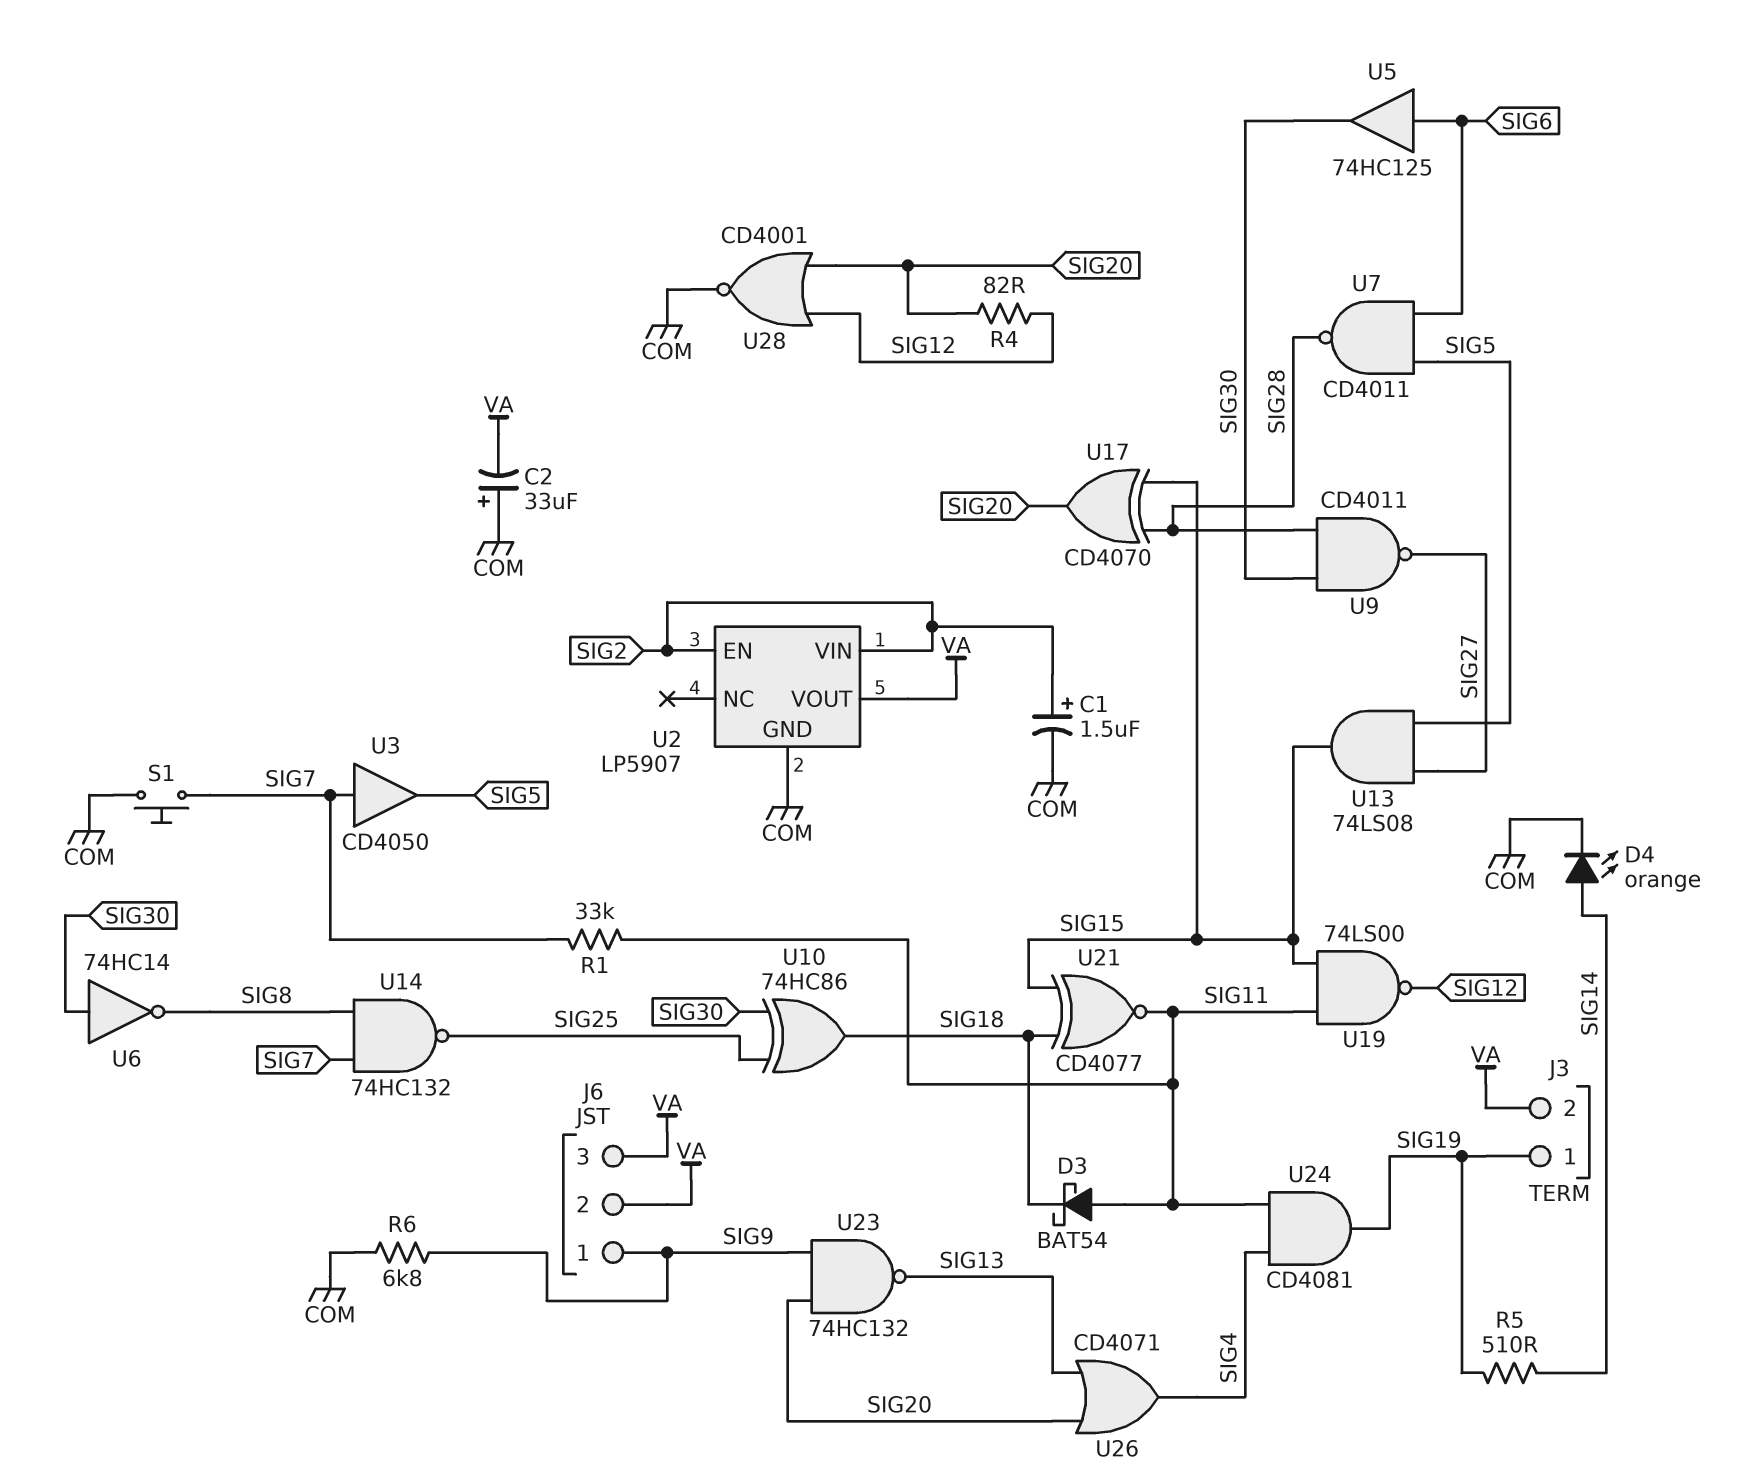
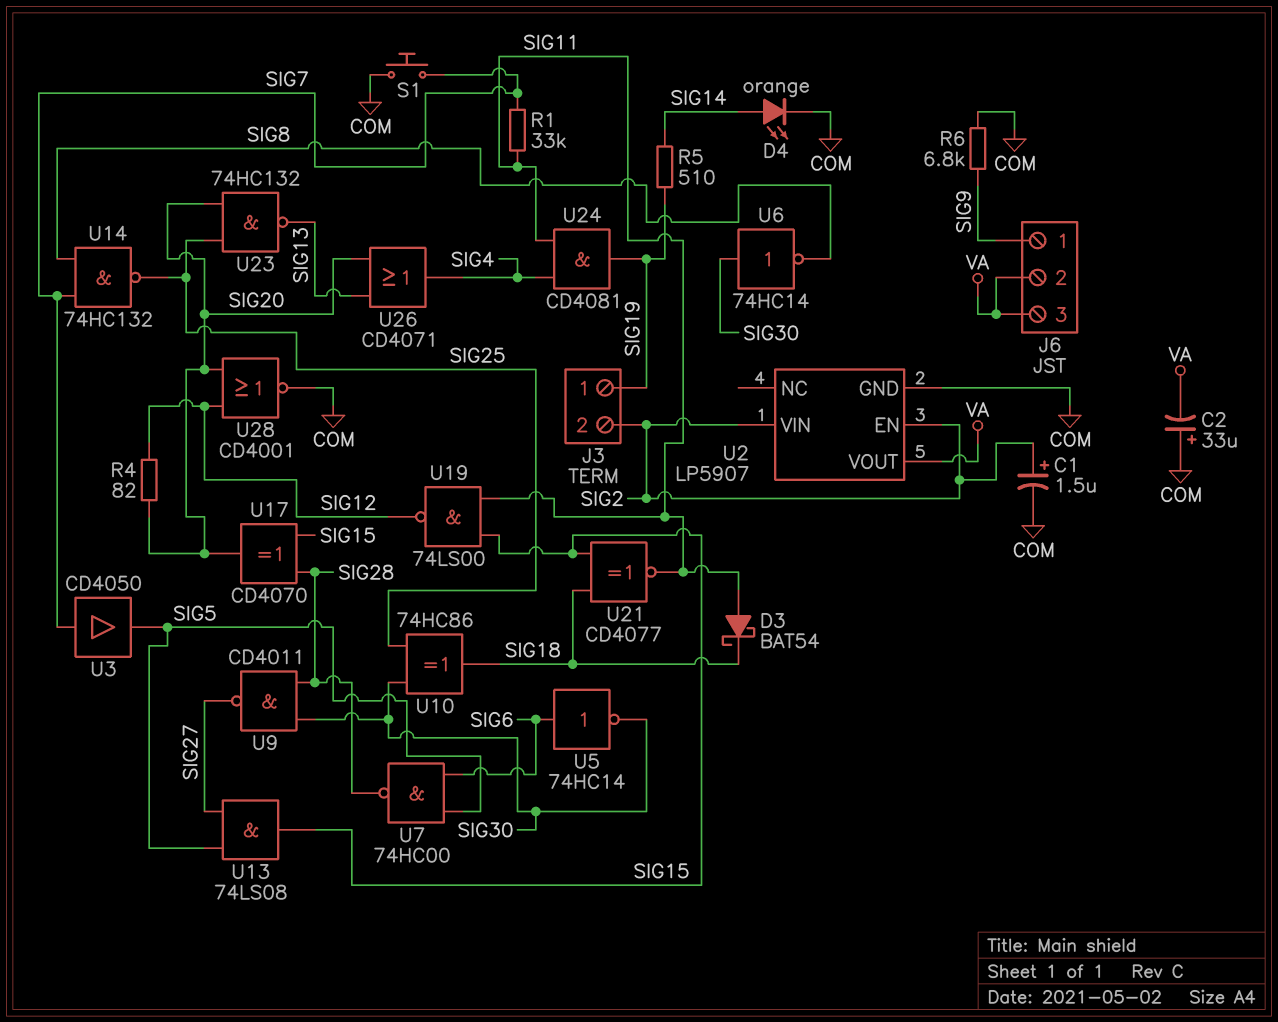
J3 pin 2: VA -> SIG2
U5: buffer 74HC125 (in SIG6, out SIG30) -> NOT 74HC14 (in SIG6, out SIG30)
U7: NAND CD4011 (in SIG5, in SIG6, out SIG28) -> NAND 74HC00 (in SIG5, in SIG6, out SIG28)
U23: NAND 74HC132 (in SIG9, in SIG20, out SIG13) -> NAND 74HC132 (in SIG20, in SIG25, out SIG13)

